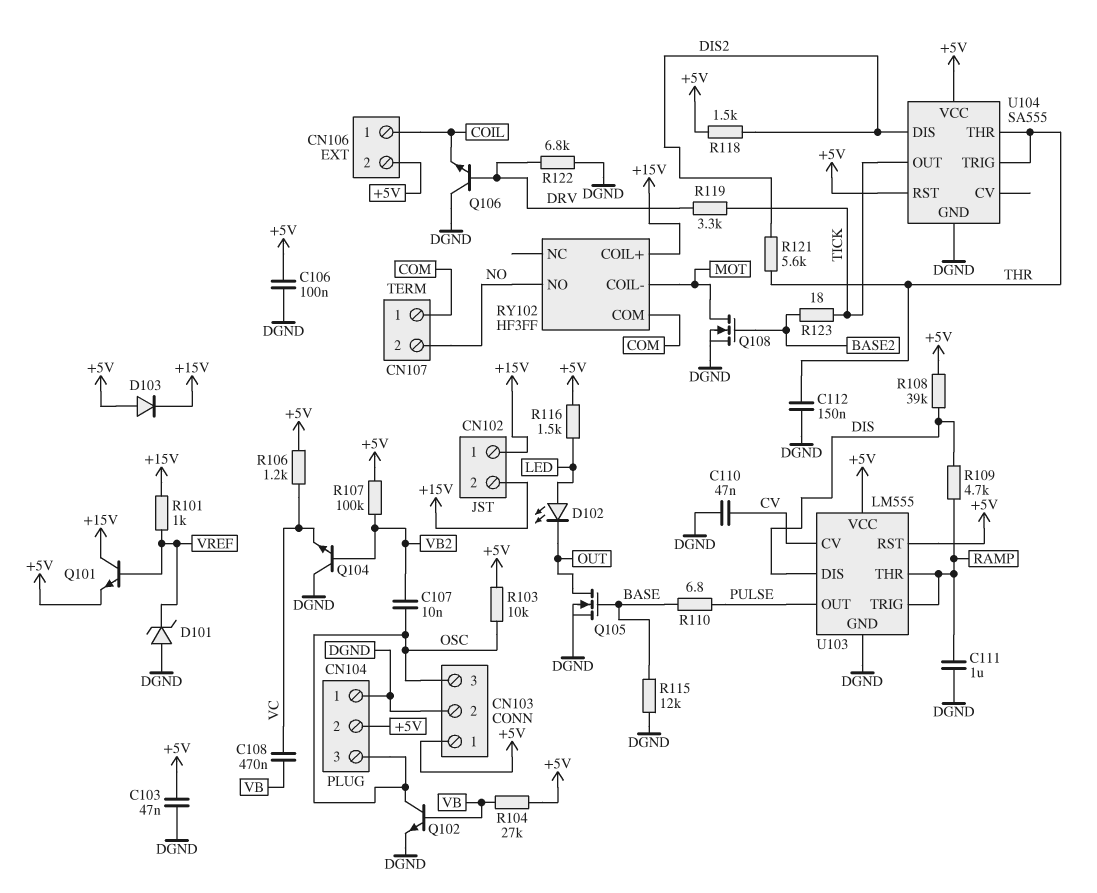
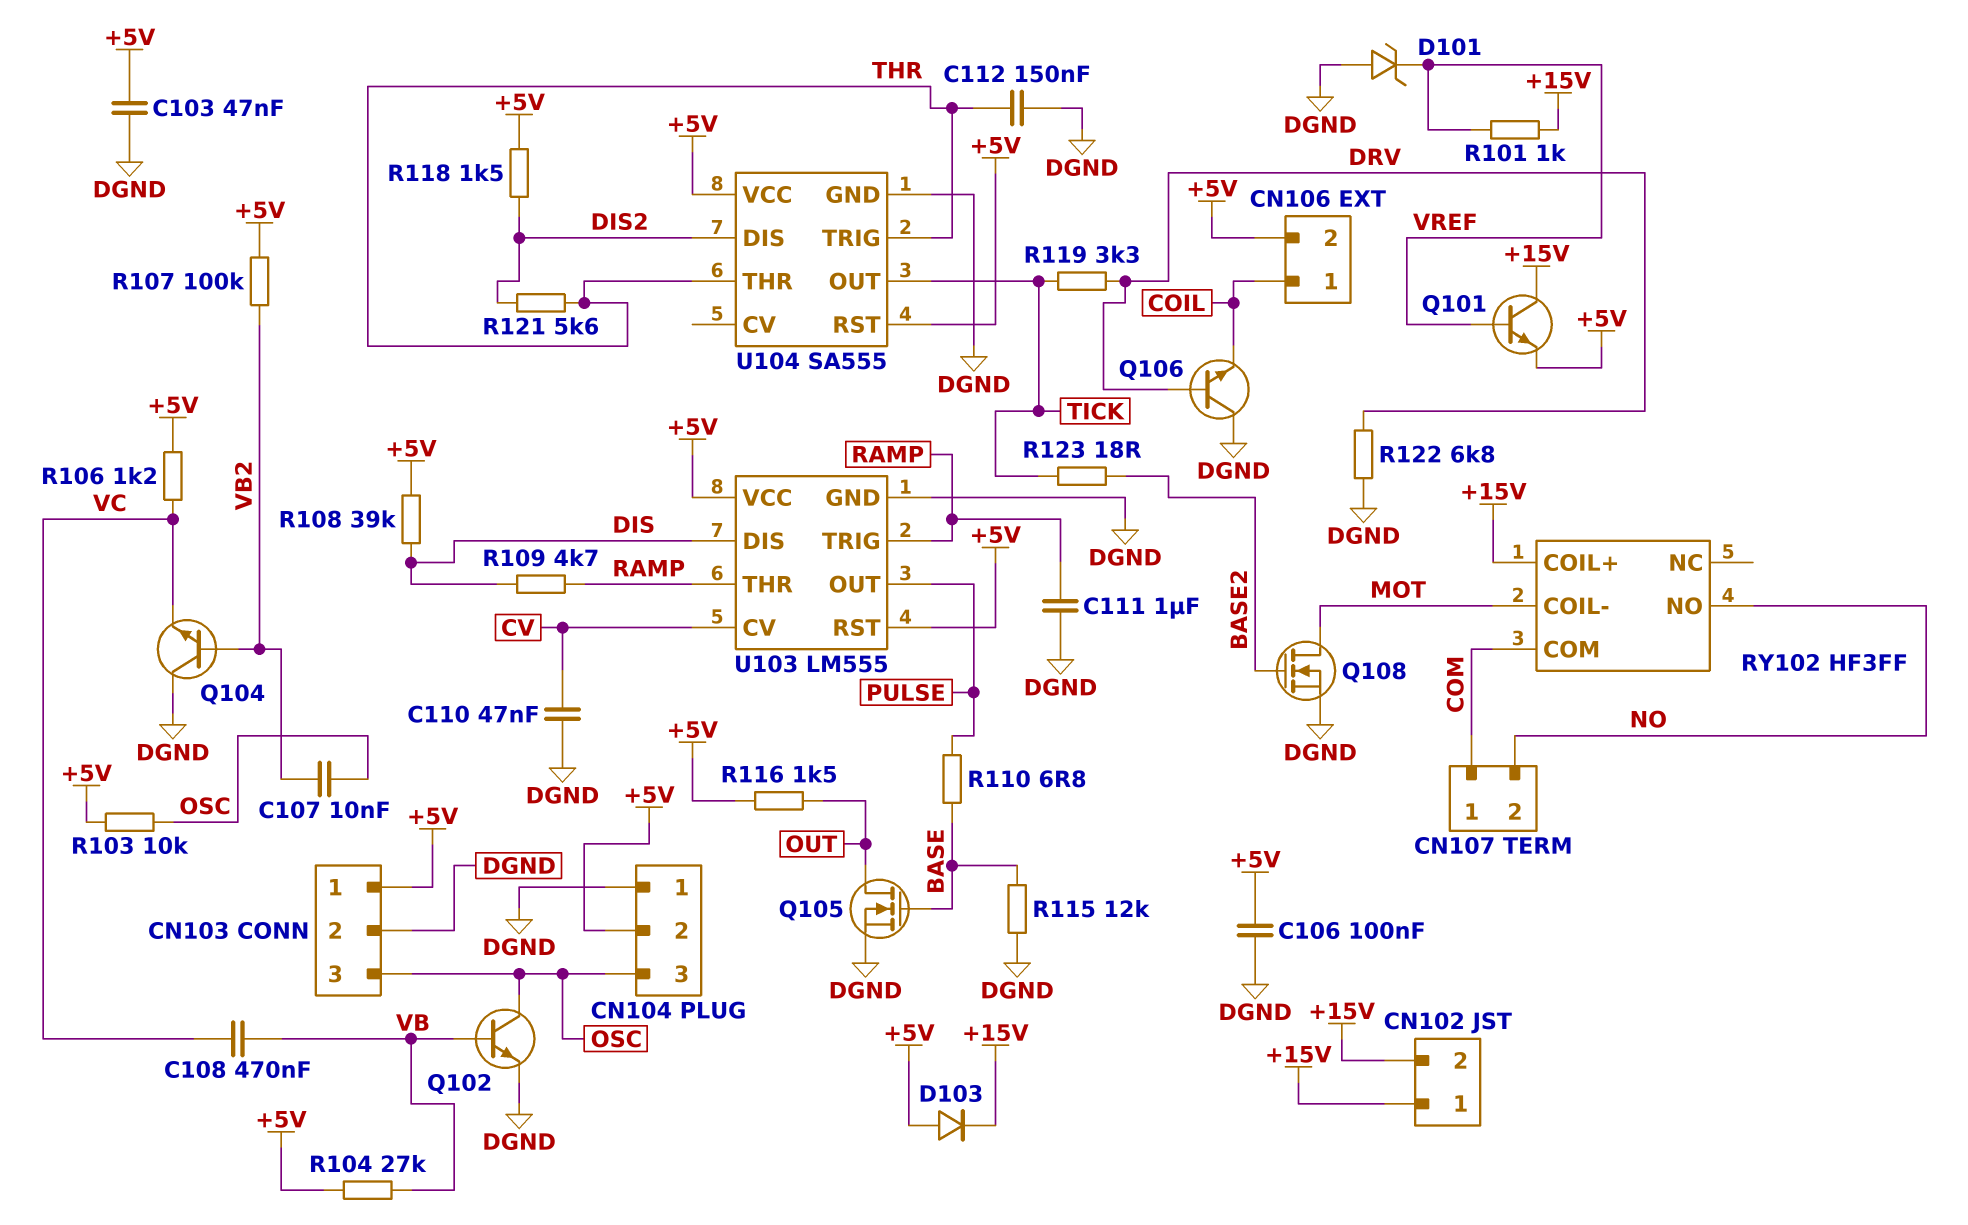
D102: LED (A LED, K OUT) -> none
R116: 1.5k (+5V, LED) -> 1.5k (+5V, OUT)

